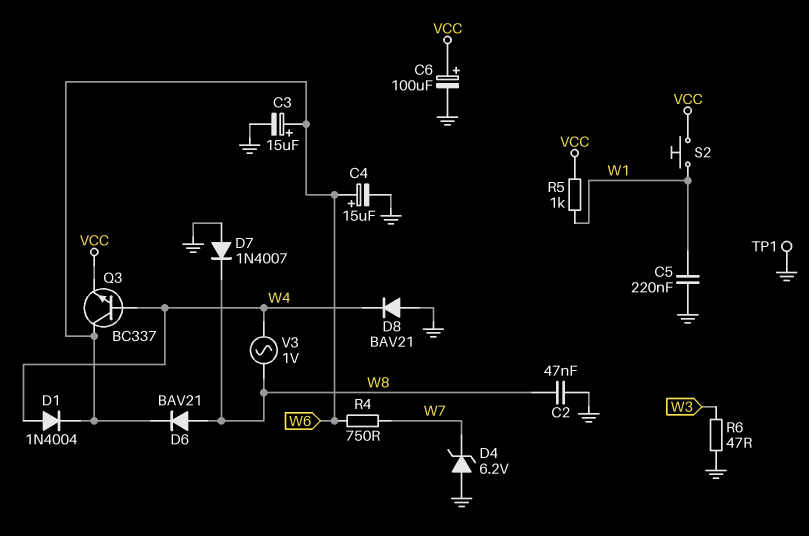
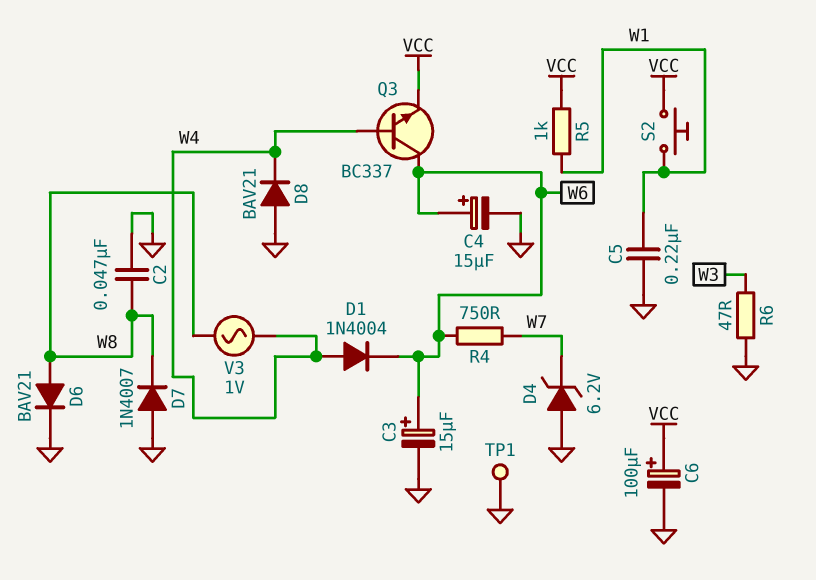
D6: diode BAV21 (A W8, K W6) -> diode BAV21 (A W8, K GND)

